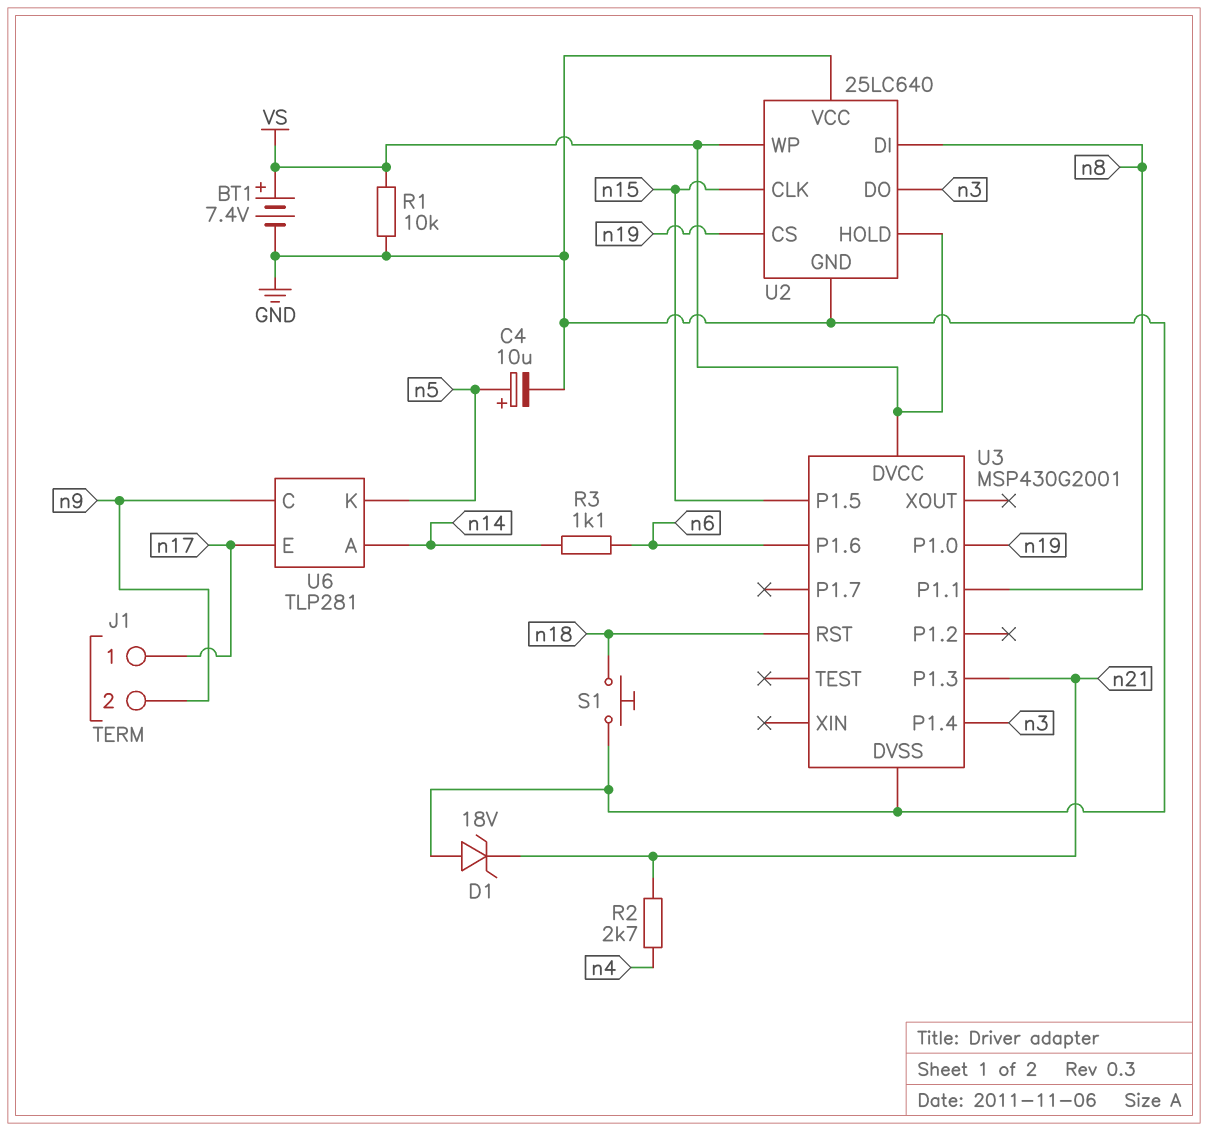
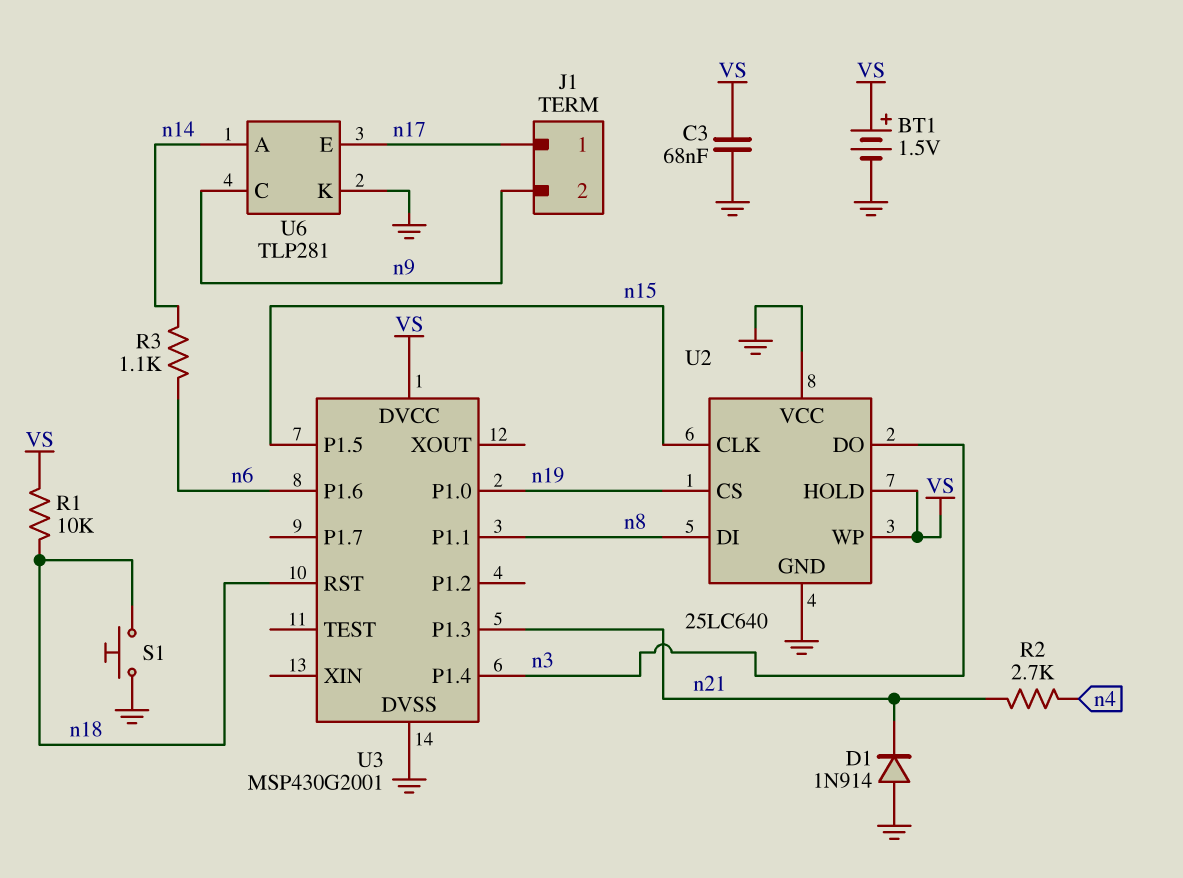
BT1: 7.4V (plus VS, minus GND) -> 1.5V (plus VS, minus GND)
C3: none -> 68nF (GND, VS)
C4: 10uF (plus n5, minus GND) -> none
D1: zener 18V (A GND, K n21) -> diode 1N914 (A GND, K n21)
R1: 10k (GND, VS) -> 10k (VS, n18)
U6 pin K: n5 -> GND

